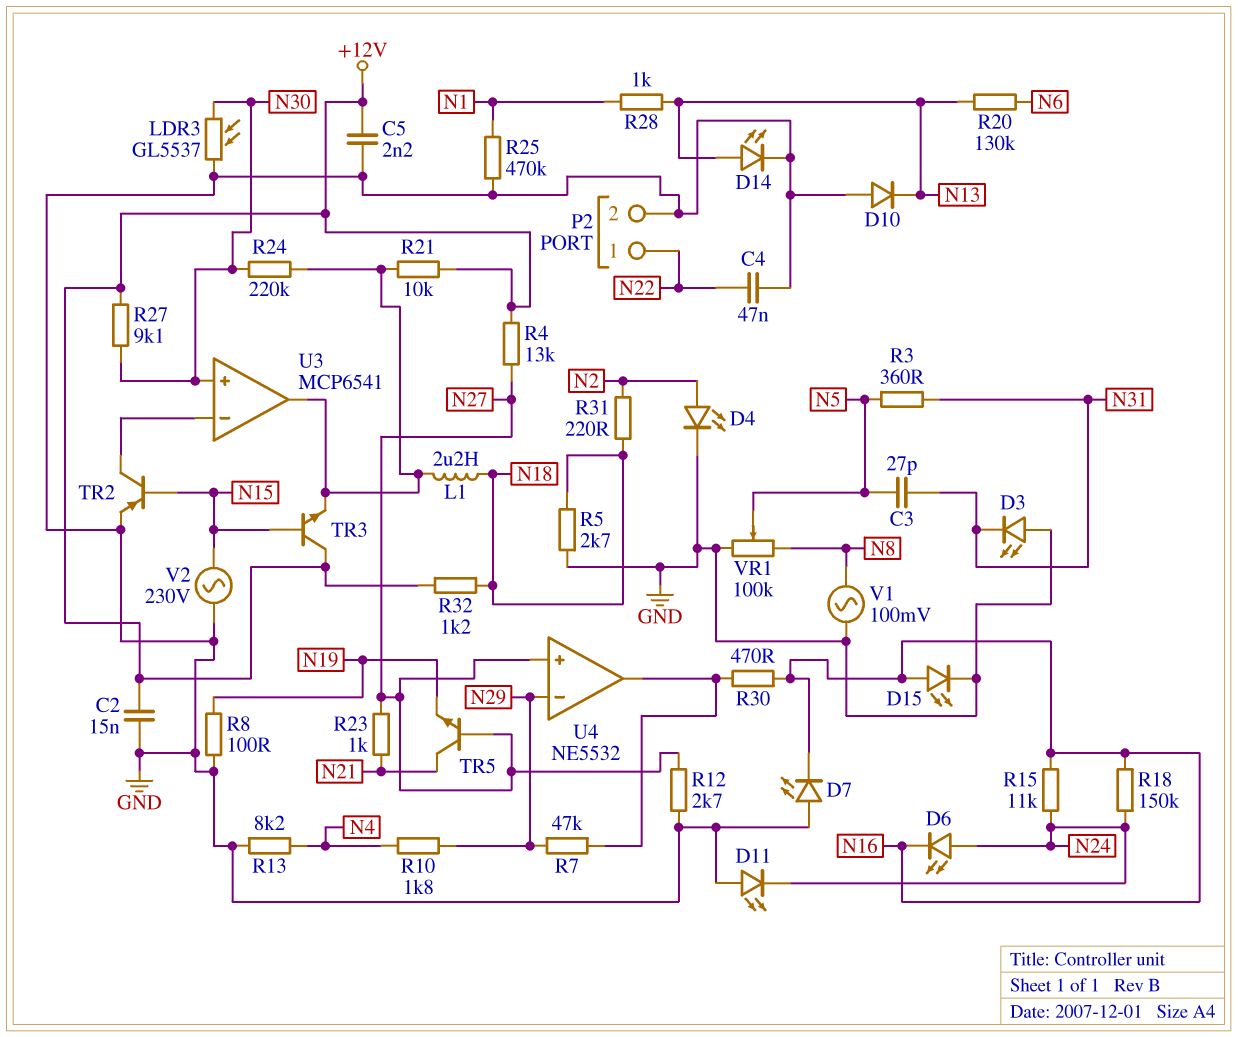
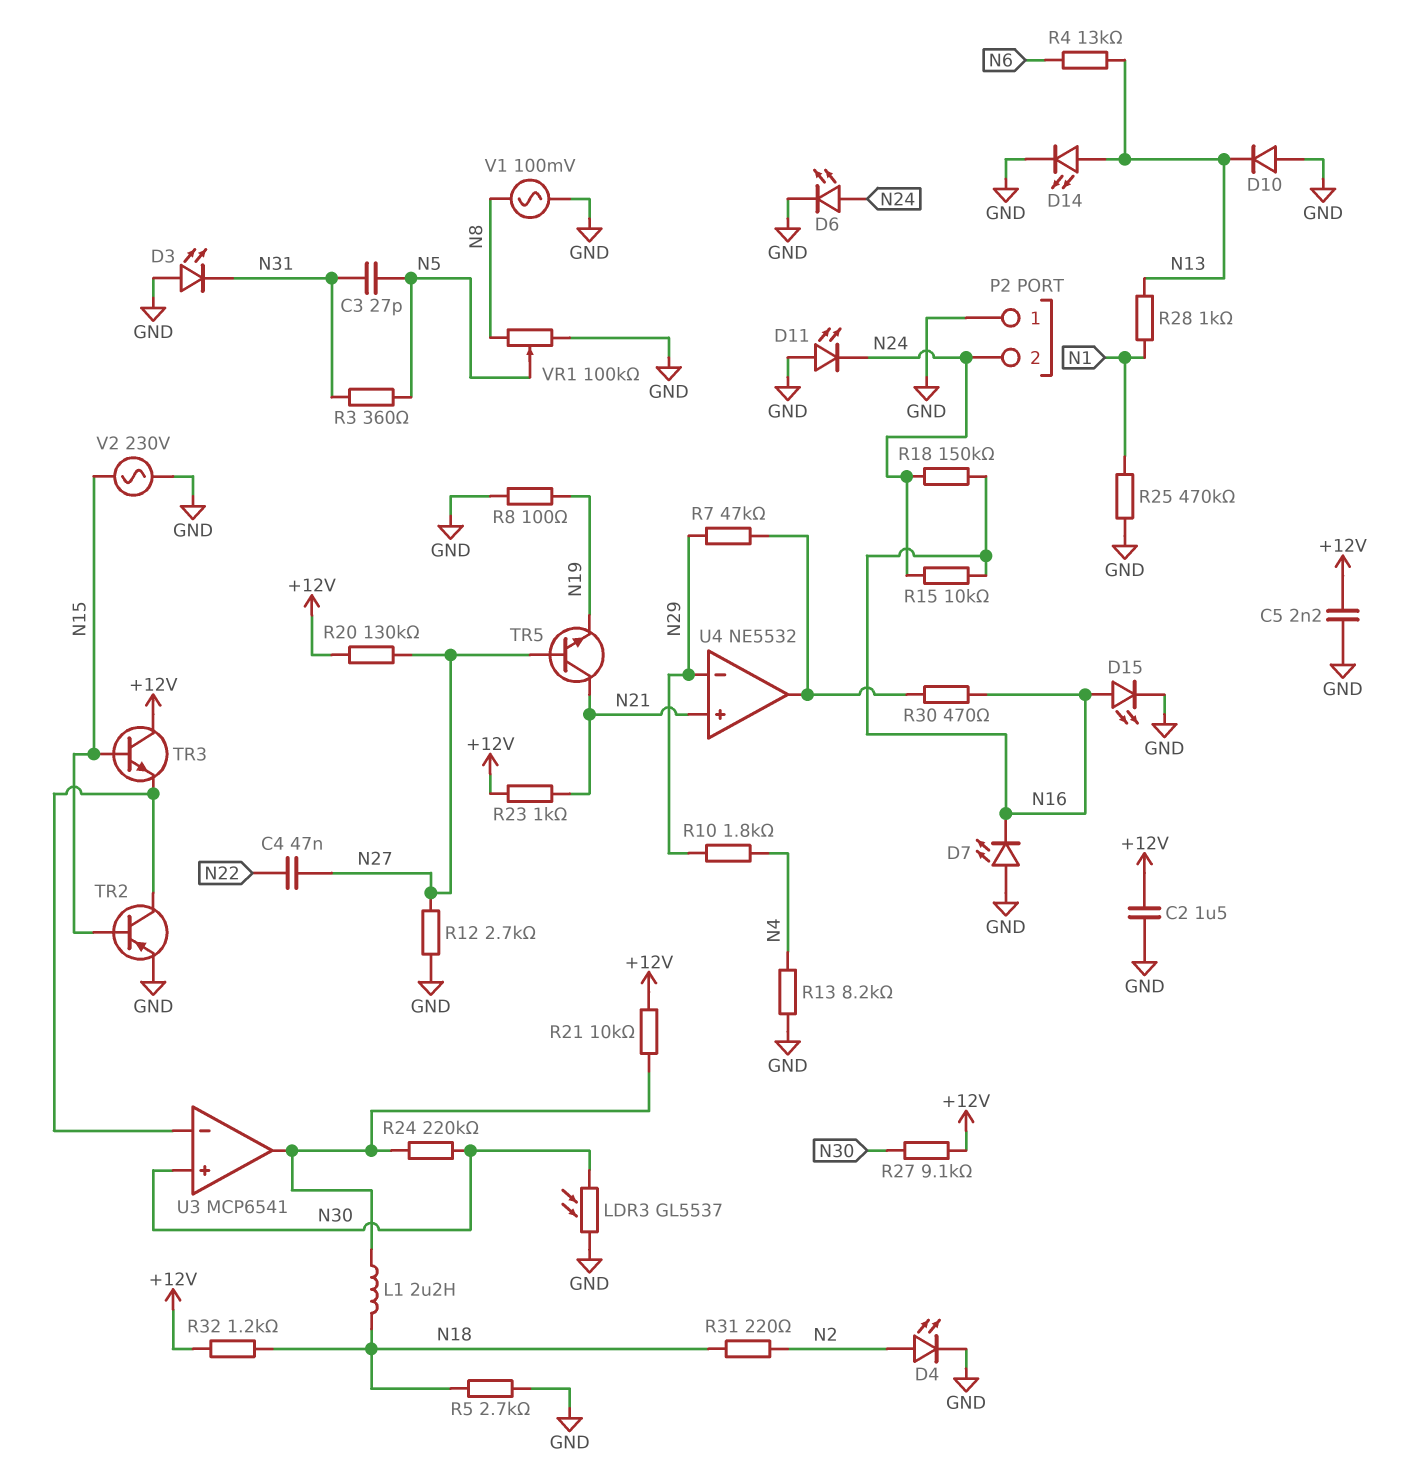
C2: 15nF (+12V, GND) -> 1.5uF (+12V, GND)
C4: 47nF (GND, N22) -> 47nF (N22, N27)
D6: LED (A N24, K N16) -> LED (A N24, K GND)
P2 pin 1: N22 -> GND
P2 pin 2: GND -> N24
R4: 13k (+12V, N27) -> 13k (N6, N13)
R15: 11k (N16, N24) -> 10k (N16, N24)
R20: 130k (N6, N13) -> 130k (+12V, N27)
R23: 1k (N21, N27) -> 1k (+12V, N21)
TR3: NPN (B N15, C +12V, E U3/out) -> NPN (B N15, C +12V, E U3/in-)
U4 pin in+: N27 -> N21

